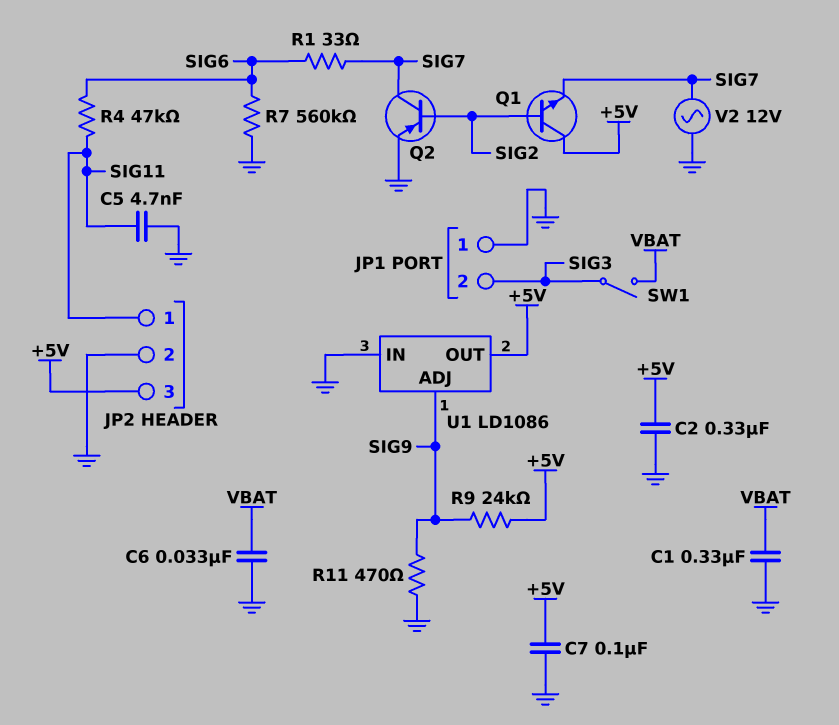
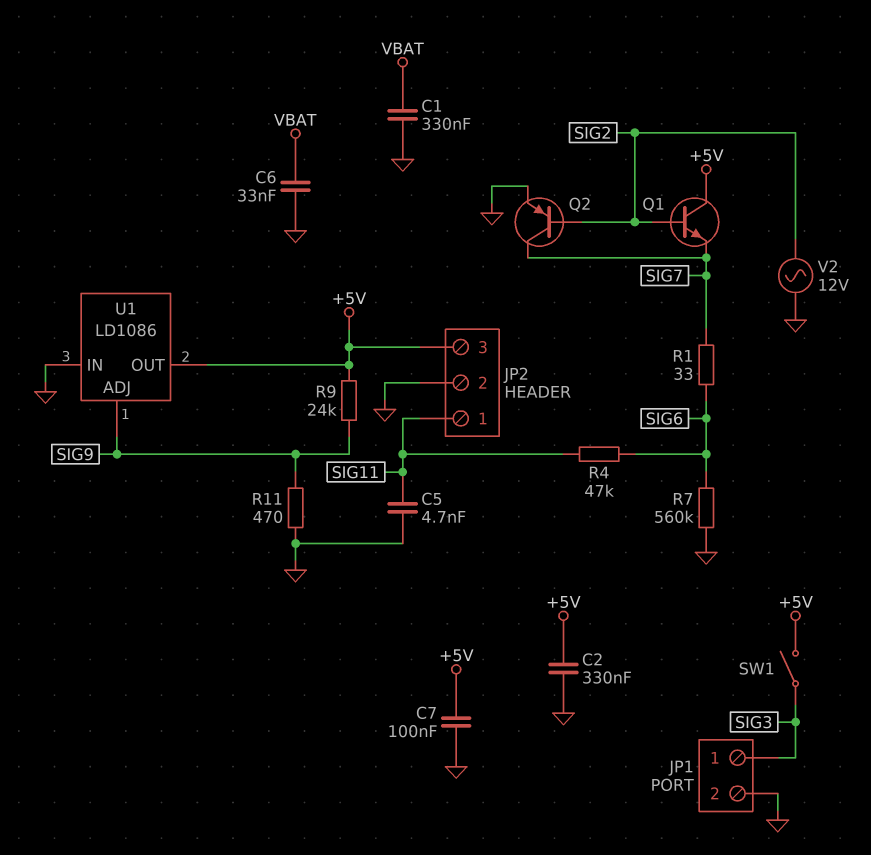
JP1 pin 1: GND -> SIG3
JP1 pin 2: SIG3 -> GND
SW1: switch (SIG3, VBAT) -> switch (+5V, SIG3)
V2: AC 12V (GND, SIG7) -> AC 12V (GND, SIG2)

